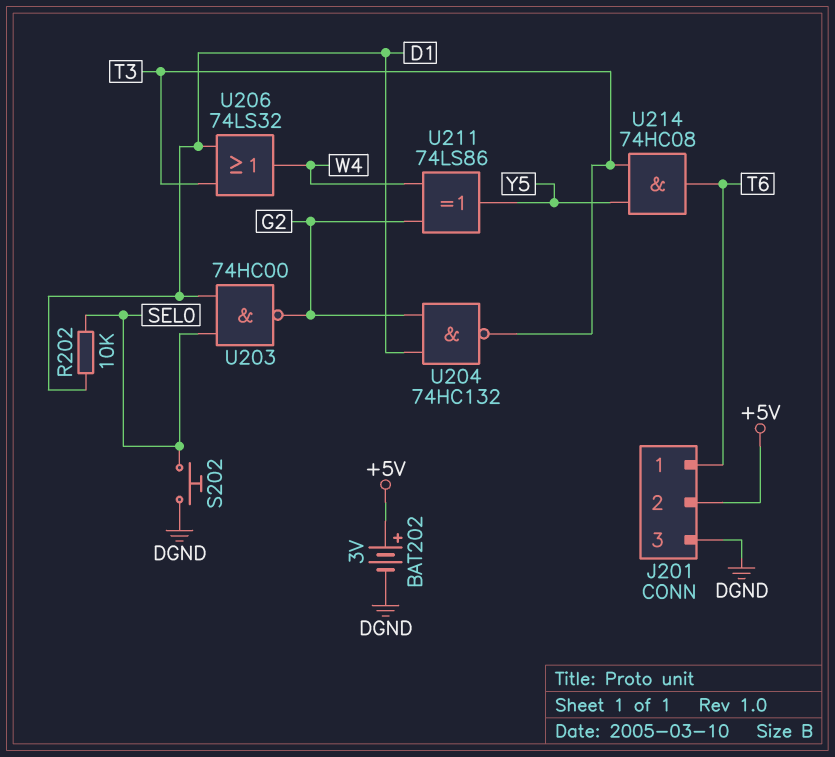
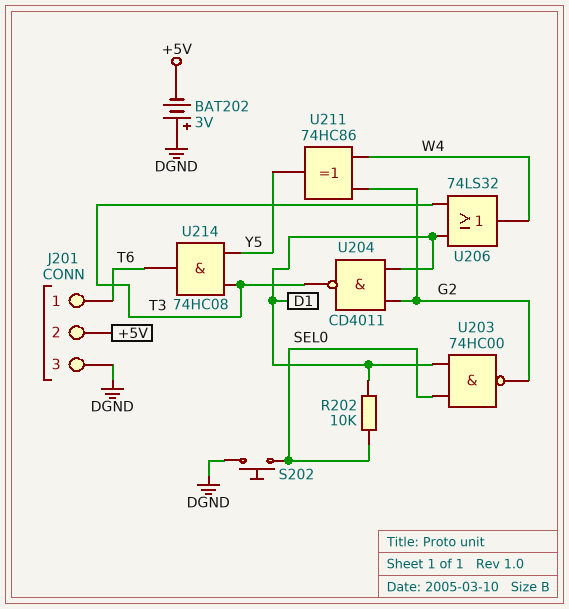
BAT202: 3V (plus +5V, minus DGND) -> 3V (plus DGND, minus +5V)
U204: NAND 74HC132 (in D1, in G2, out T3) -> NAND CD4011 (in D1, in G2, out T3)
U211: XOR 74LS86 (in G2, in W4, out Y5) -> XOR 74HC86 (in G2, in W4, out Y5)

